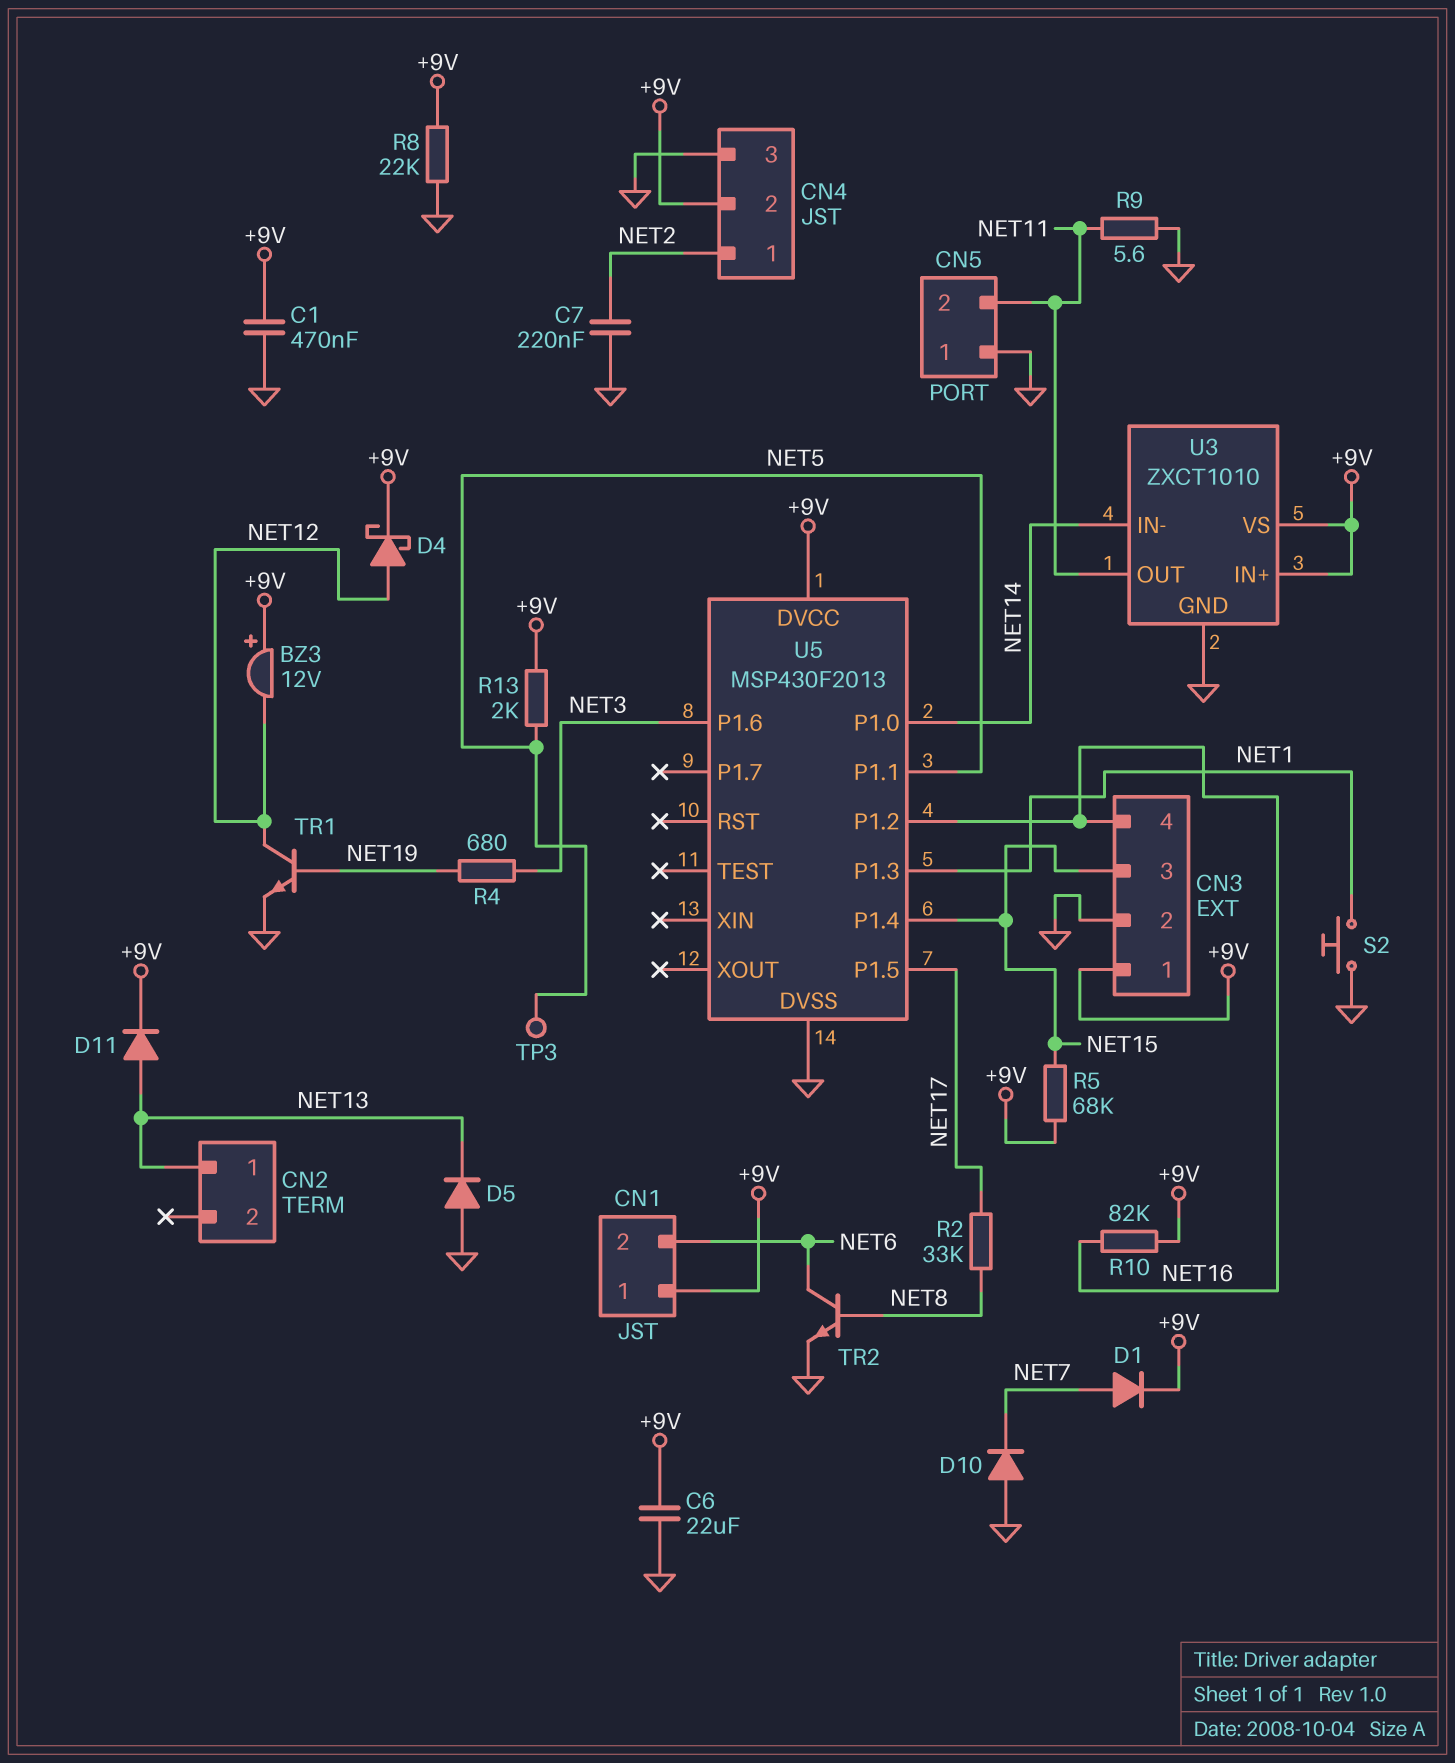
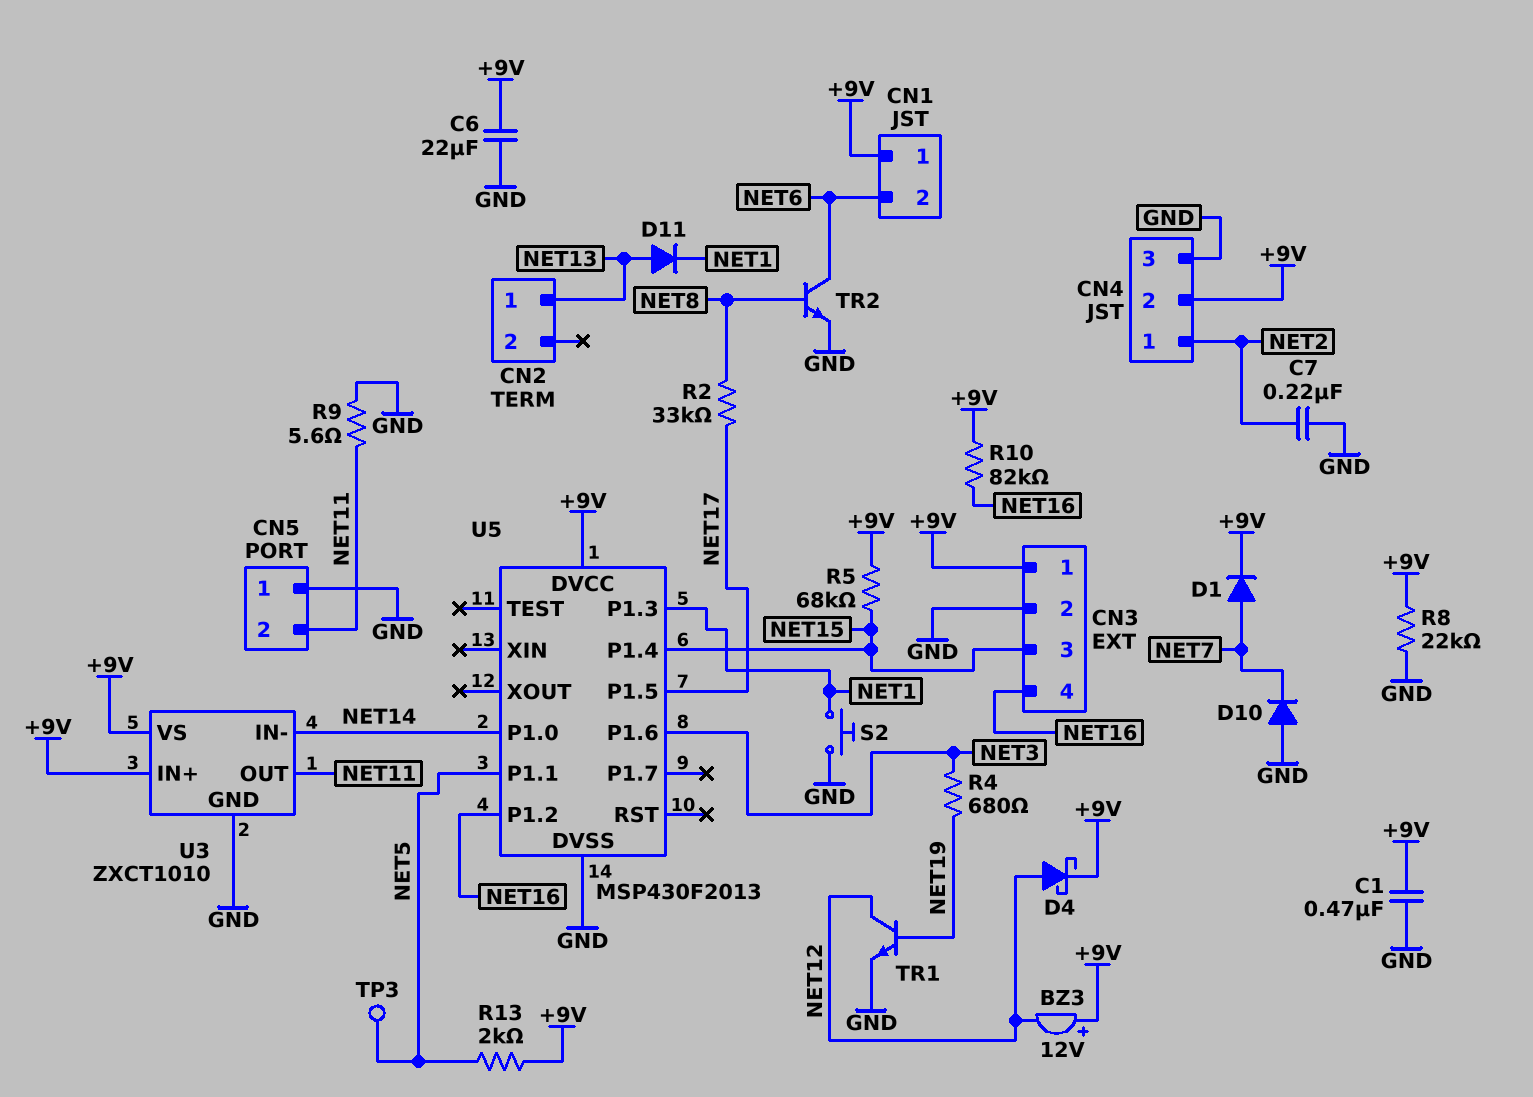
D5: diode (A GND, K NET13) -> none
D11: diode (A NET13, K +9V) -> diode (A NET13, K NET1)

